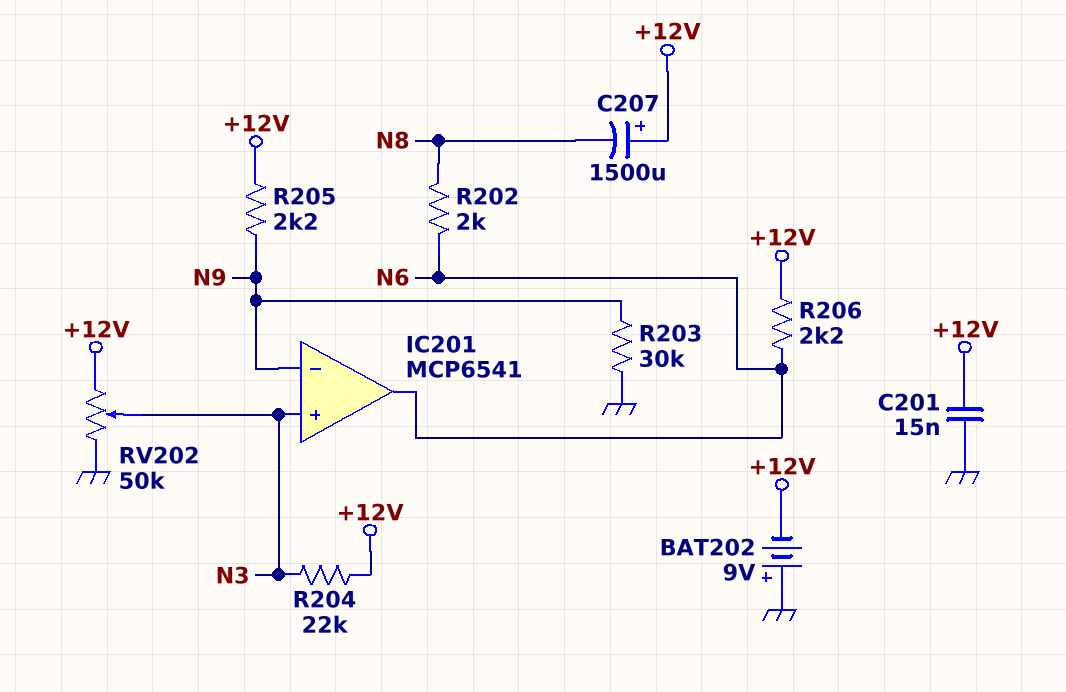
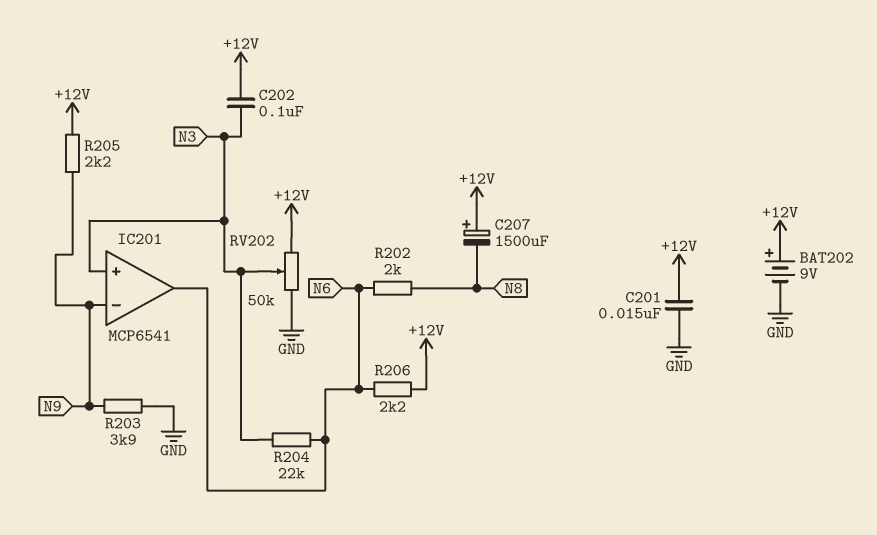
BAT202: 9V (plus GND, minus +12V) -> 9V (plus +12V, minus GND)
C202: none -> 100nF (+12V, N3)
R203: 30k (GND, N9) -> 3.9k (GND, N9)
R204: 22k (+12V, N3) -> 22k (N3, N6)

